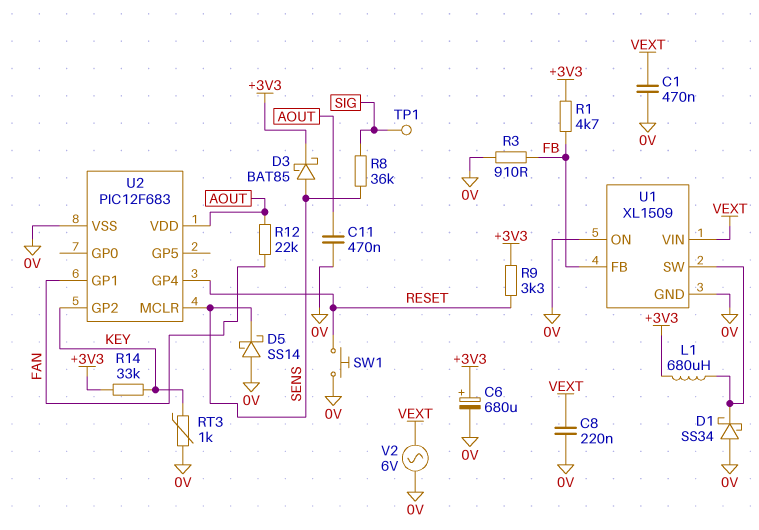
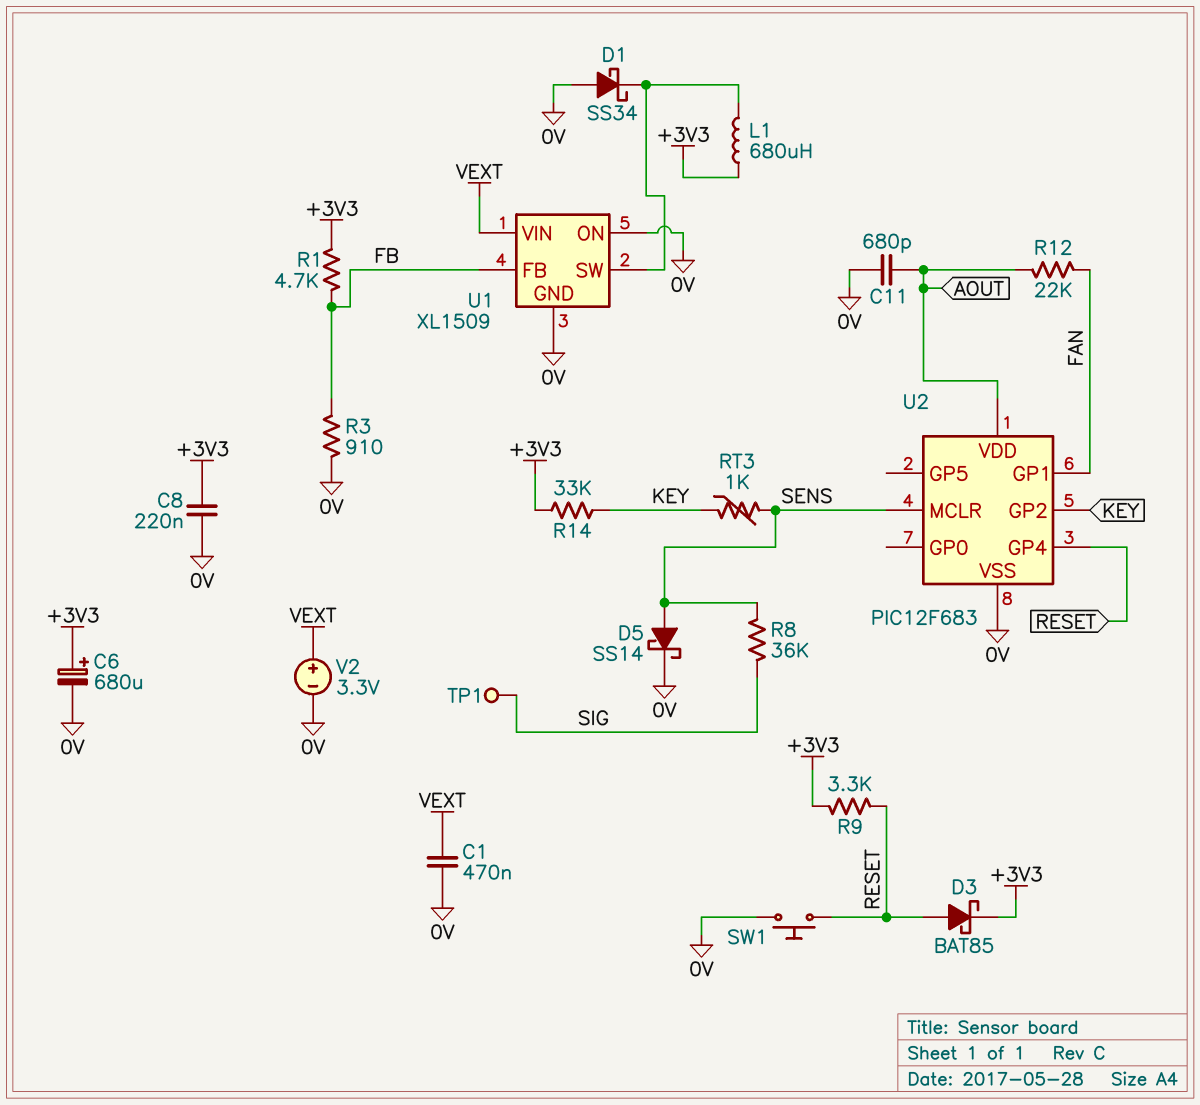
C8: 220nF (0V, VEXT) -> 220nF (+3V3, 0V)
C11: 470nF (0V, AOUT) -> 680pF (0V, AOUT)
D3: schottky BAT85 (A SENS, K +3V3) -> schottky BAT85 (A RESET, K +3V3)
D5: schottky SS14 (A 0V, K SENS) -> schottky SS14 (A SENS, K 0V)
RT3: 1k (0V, KEY) -> 1k (KEY, SENS)
V2: AC 6V (0V, VEXT) -> 3.3V (plus VEXT, minus 0V)

